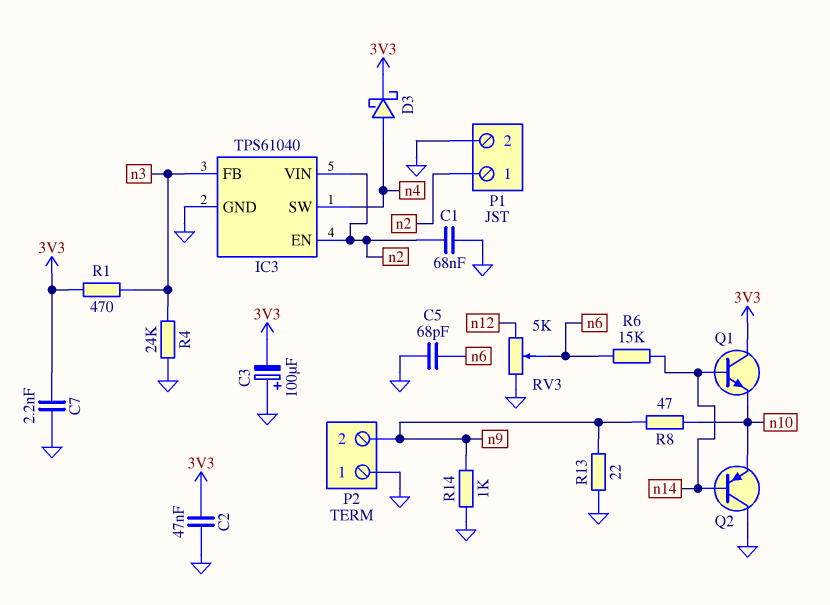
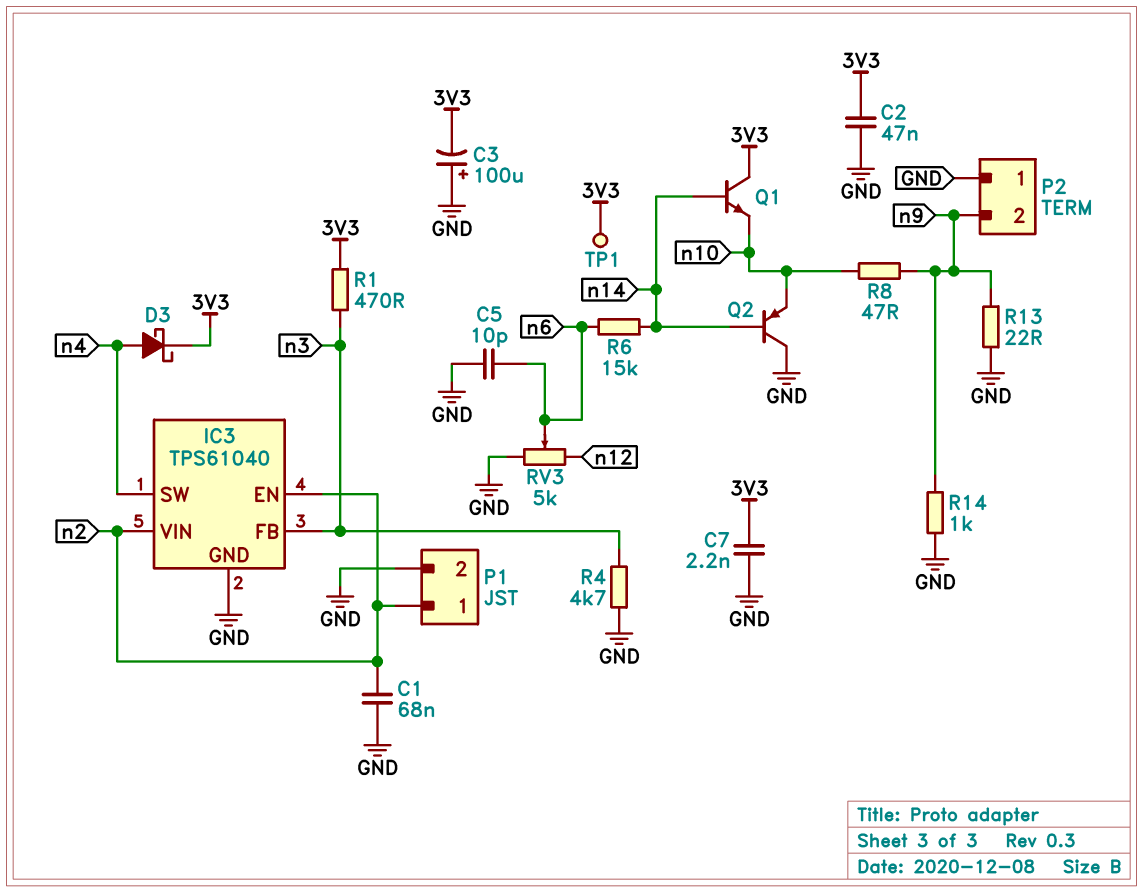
C5: 68pF (GND, n6) -> 10pF (GND, n6)
R4: 24k (GND, n3) -> 4.7k (GND, n3)
TP1: none -> test point (3V3)

